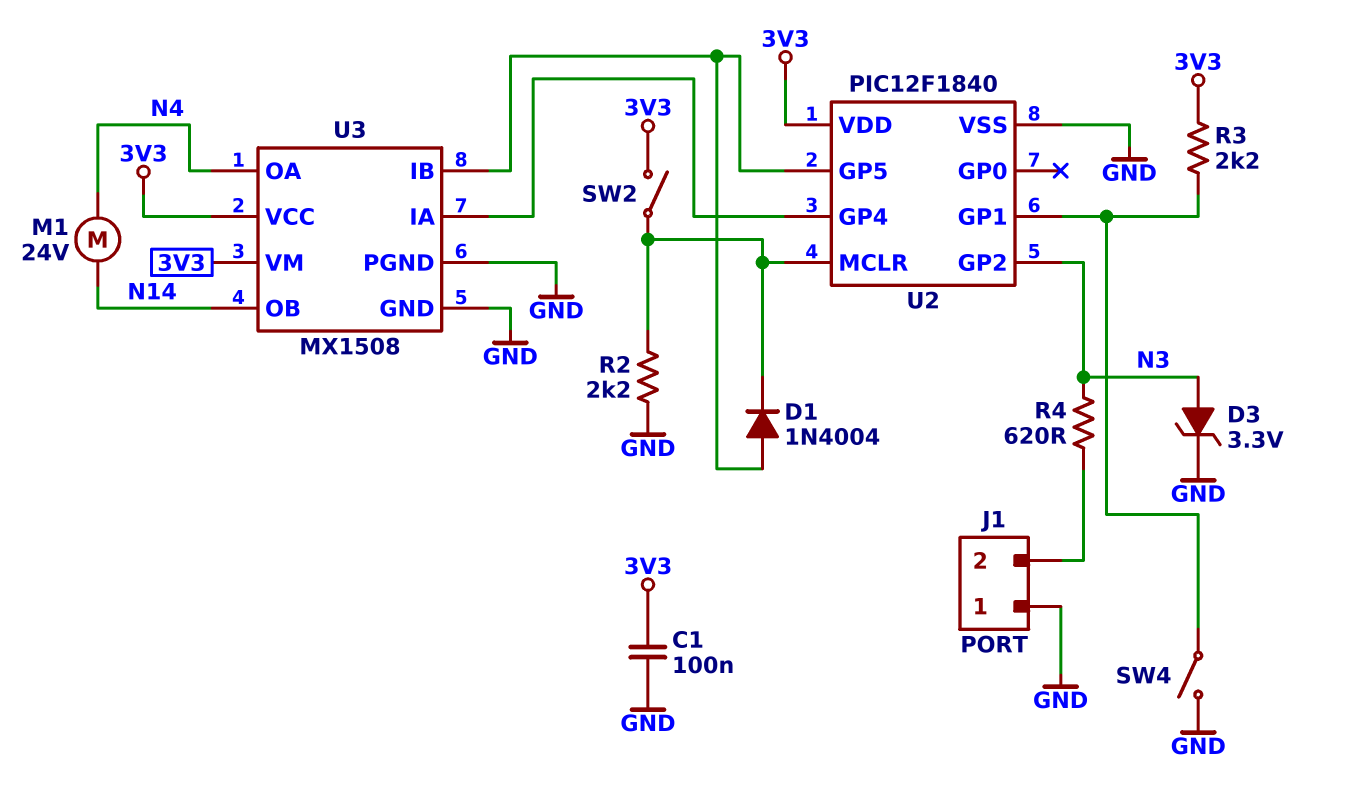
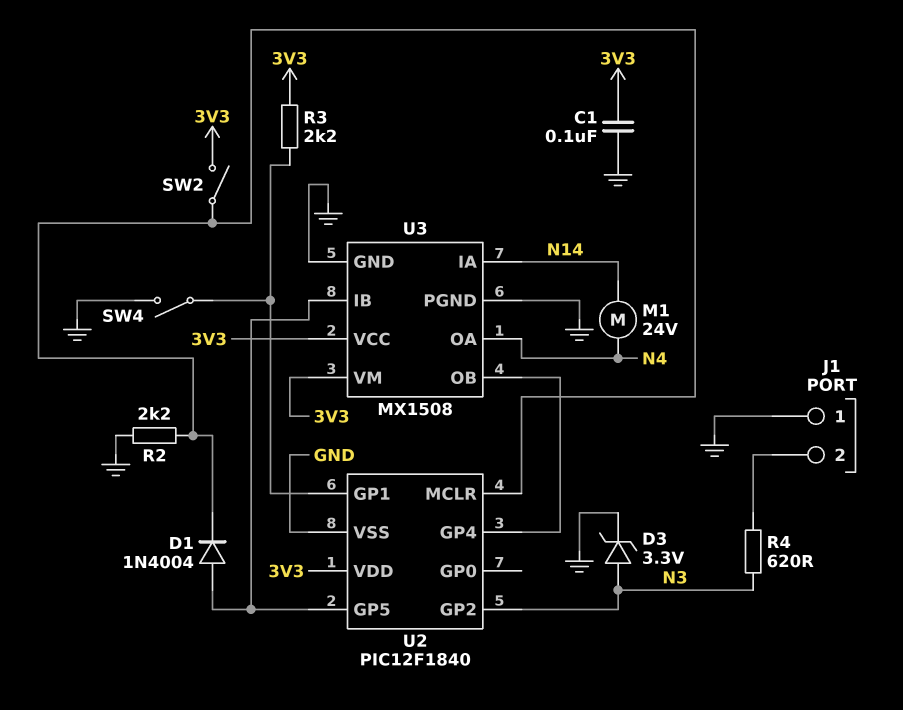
U3 pin IA: U2/GP4 -> N14
U3 pin OB: N14 -> U2/GP4

